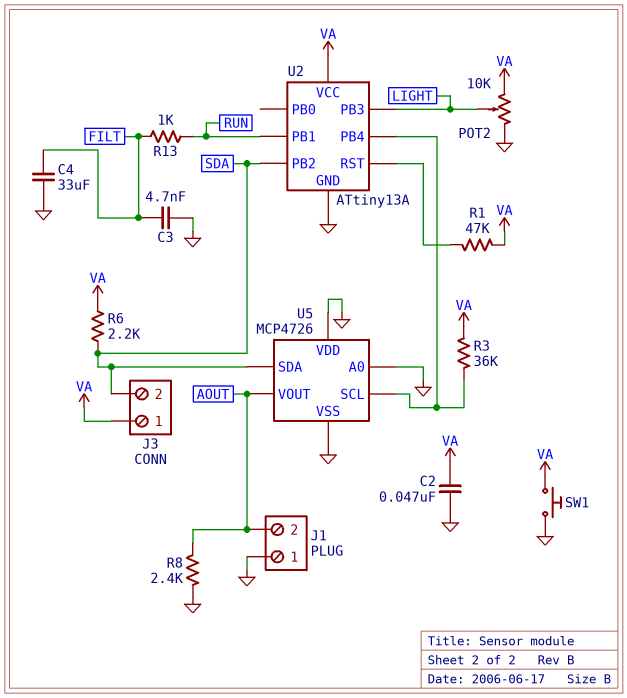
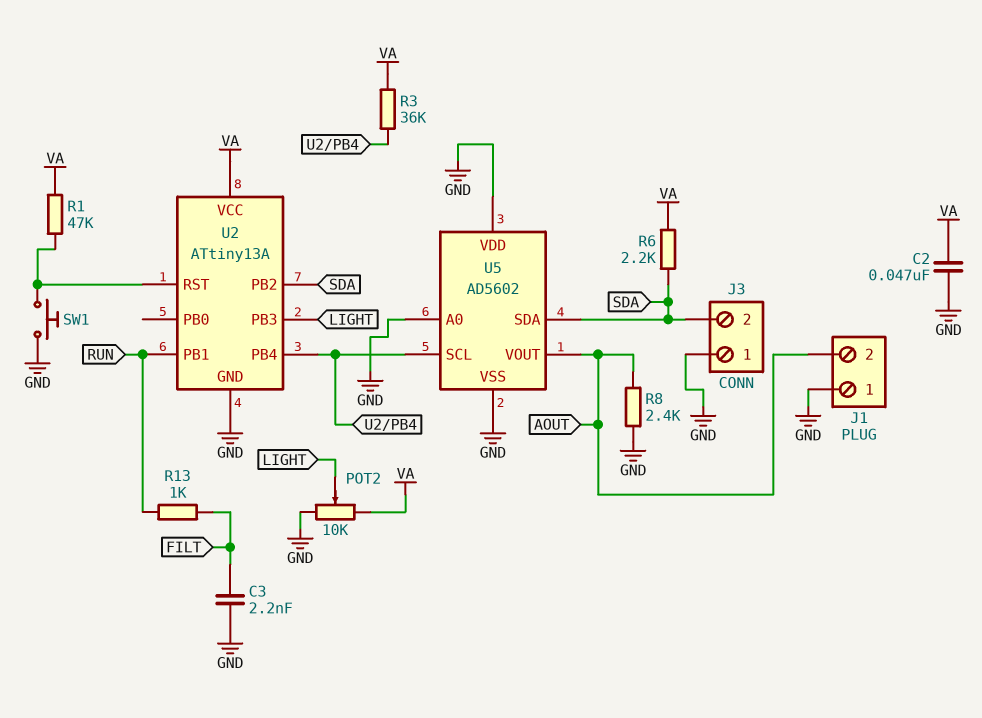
C3: 4.7nF (FILT, GND) -> 2.2nF (FILT, GND)
C4: 33uF (FILT, GND) -> none
J3 pin 1: VA -> GND
SW1: button (GND, VA) -> button (GND, U2/RST)
U5: MCP4726 -> AD5602

